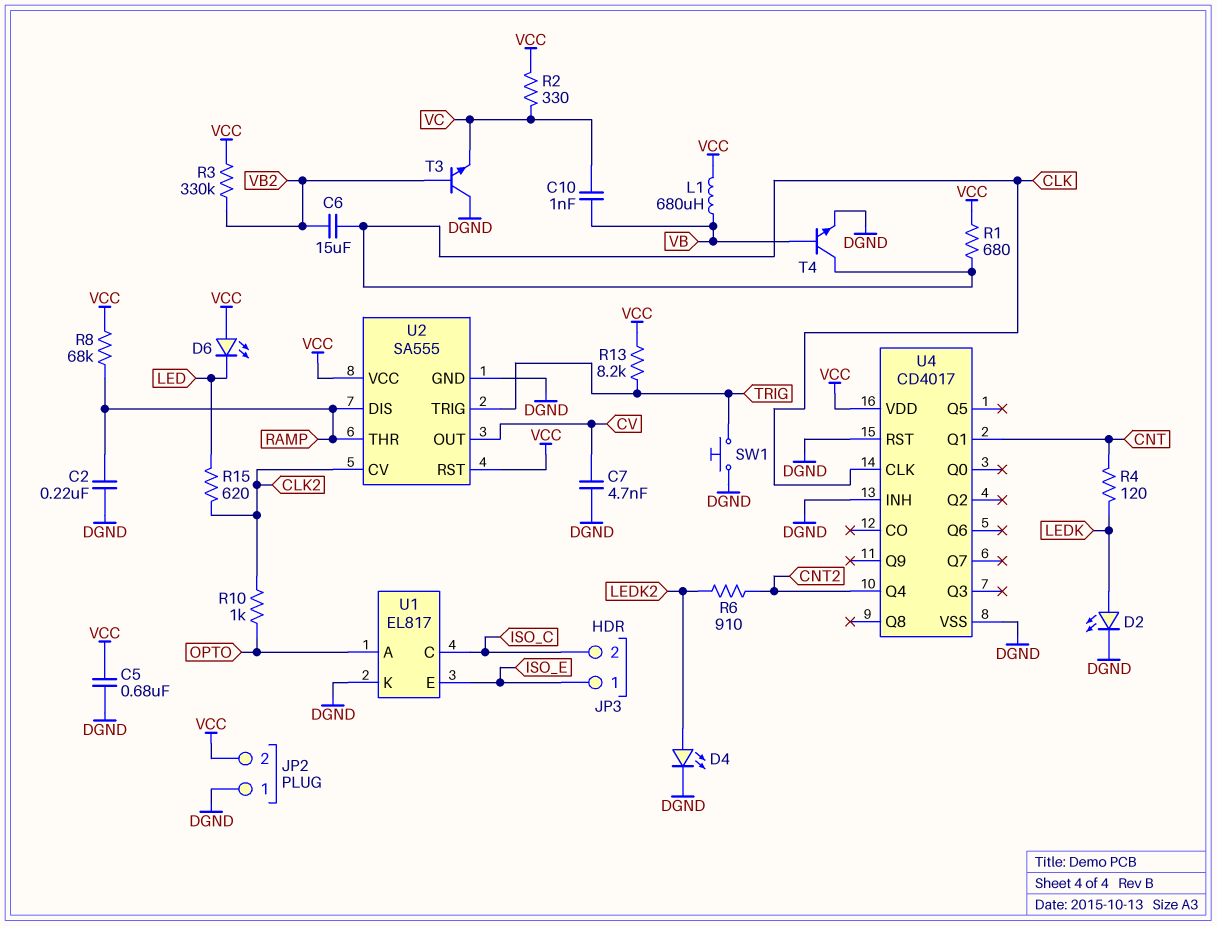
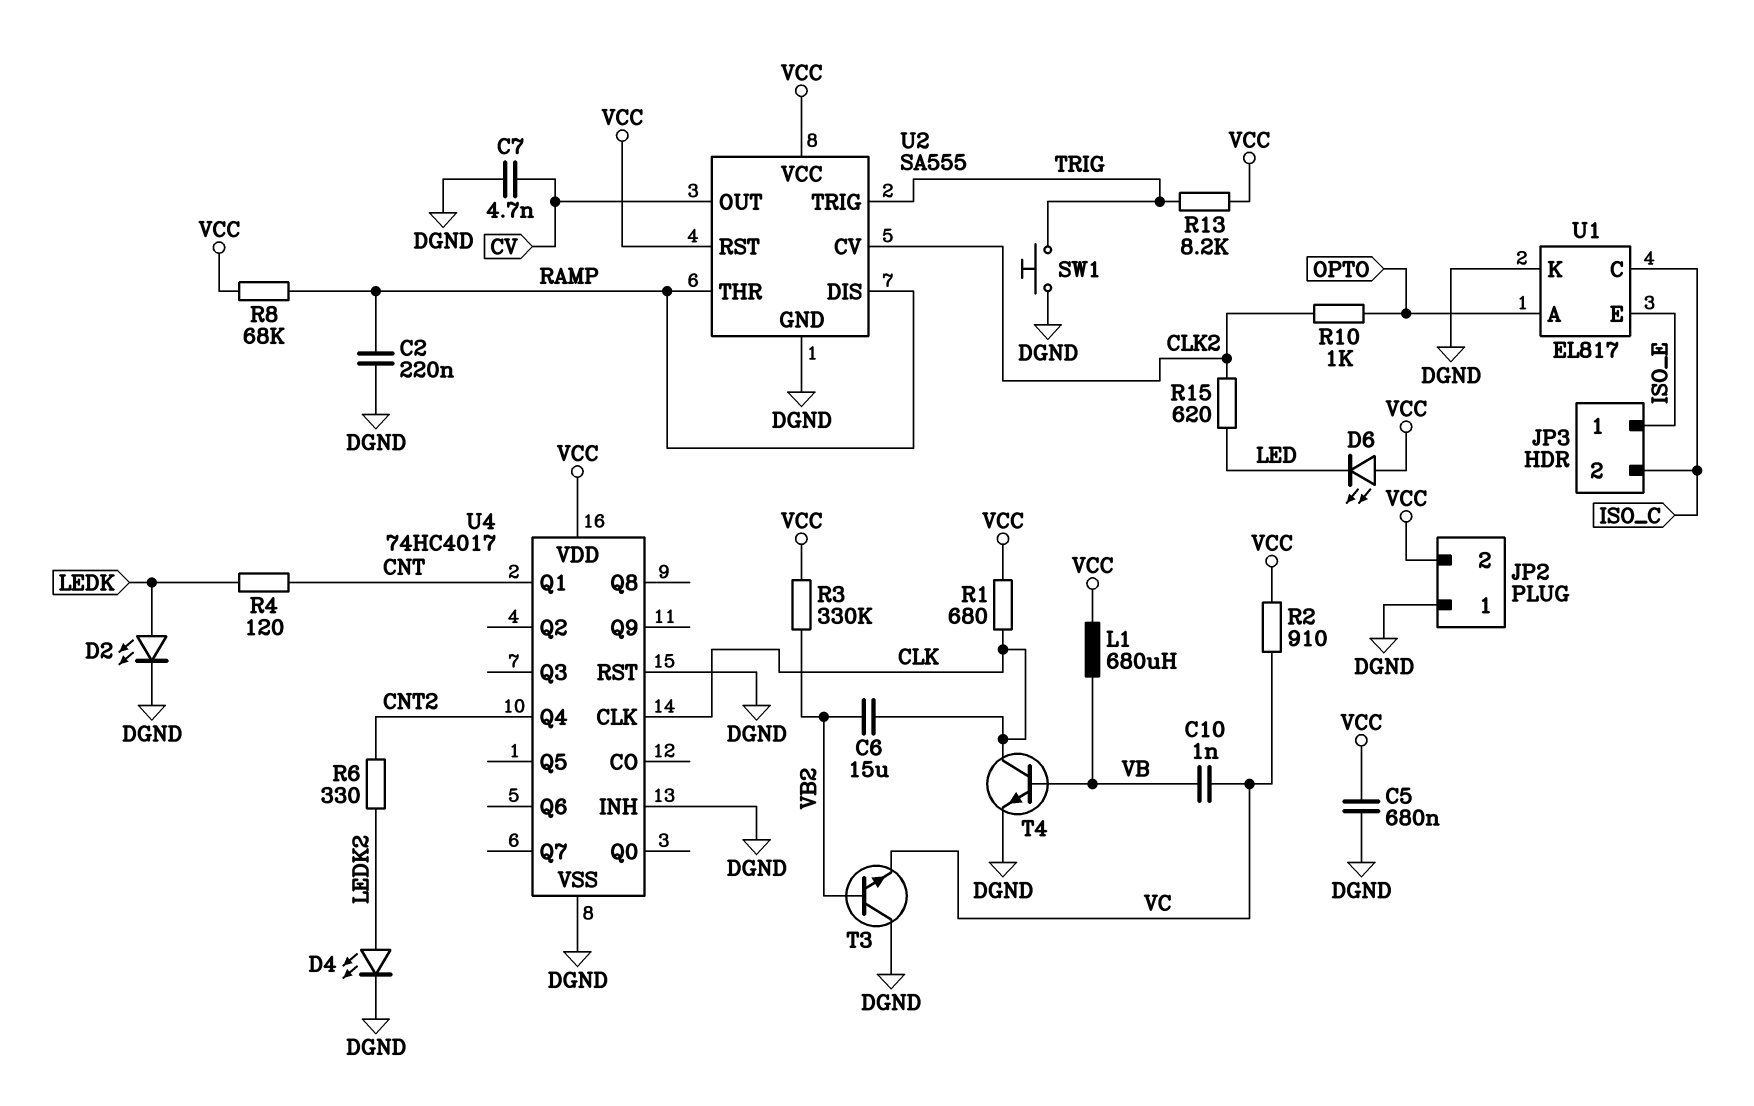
R2: 330 (VC, VCC) -> 910 (VC, VCC)
R6: 910 (CNT2, LEDK2) -> 330 (CNT2, LEDK2)
U4: CD4017 -> 74HC4017

